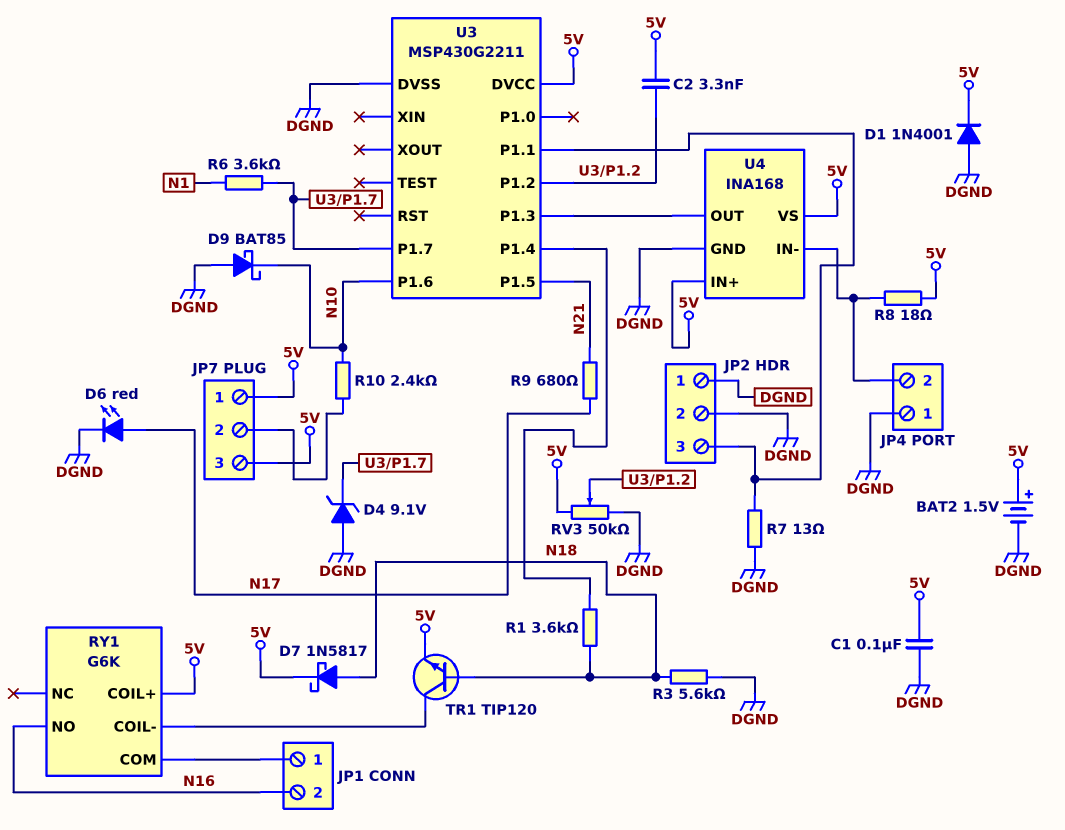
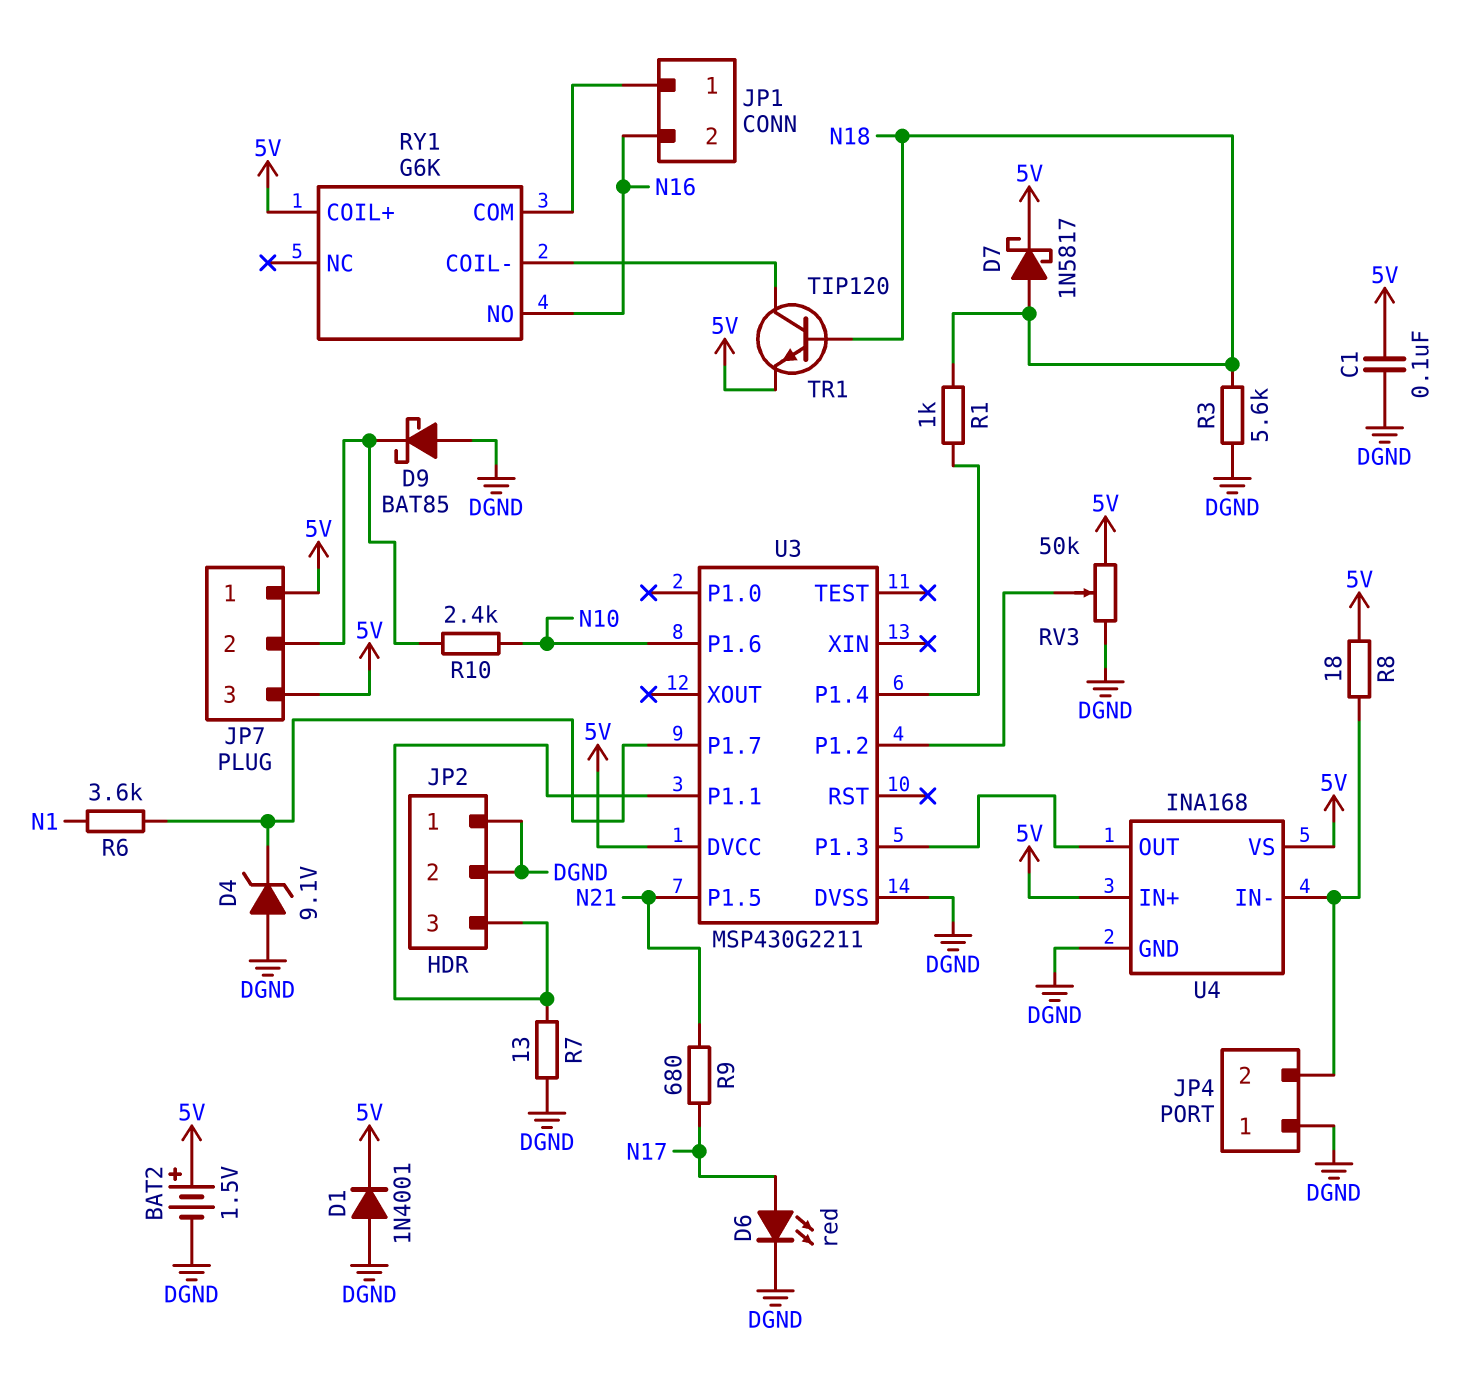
C2: 3.3nF (5V, U3/P1.2) -> none
D9: schottky BAT85 (A DGND, K N10) -> schottky BAT85 (A DGND, K JP7/2)
R1: 3.6k (N18, U3/P1.4) -> 1k (N18, U3/P1.4)

